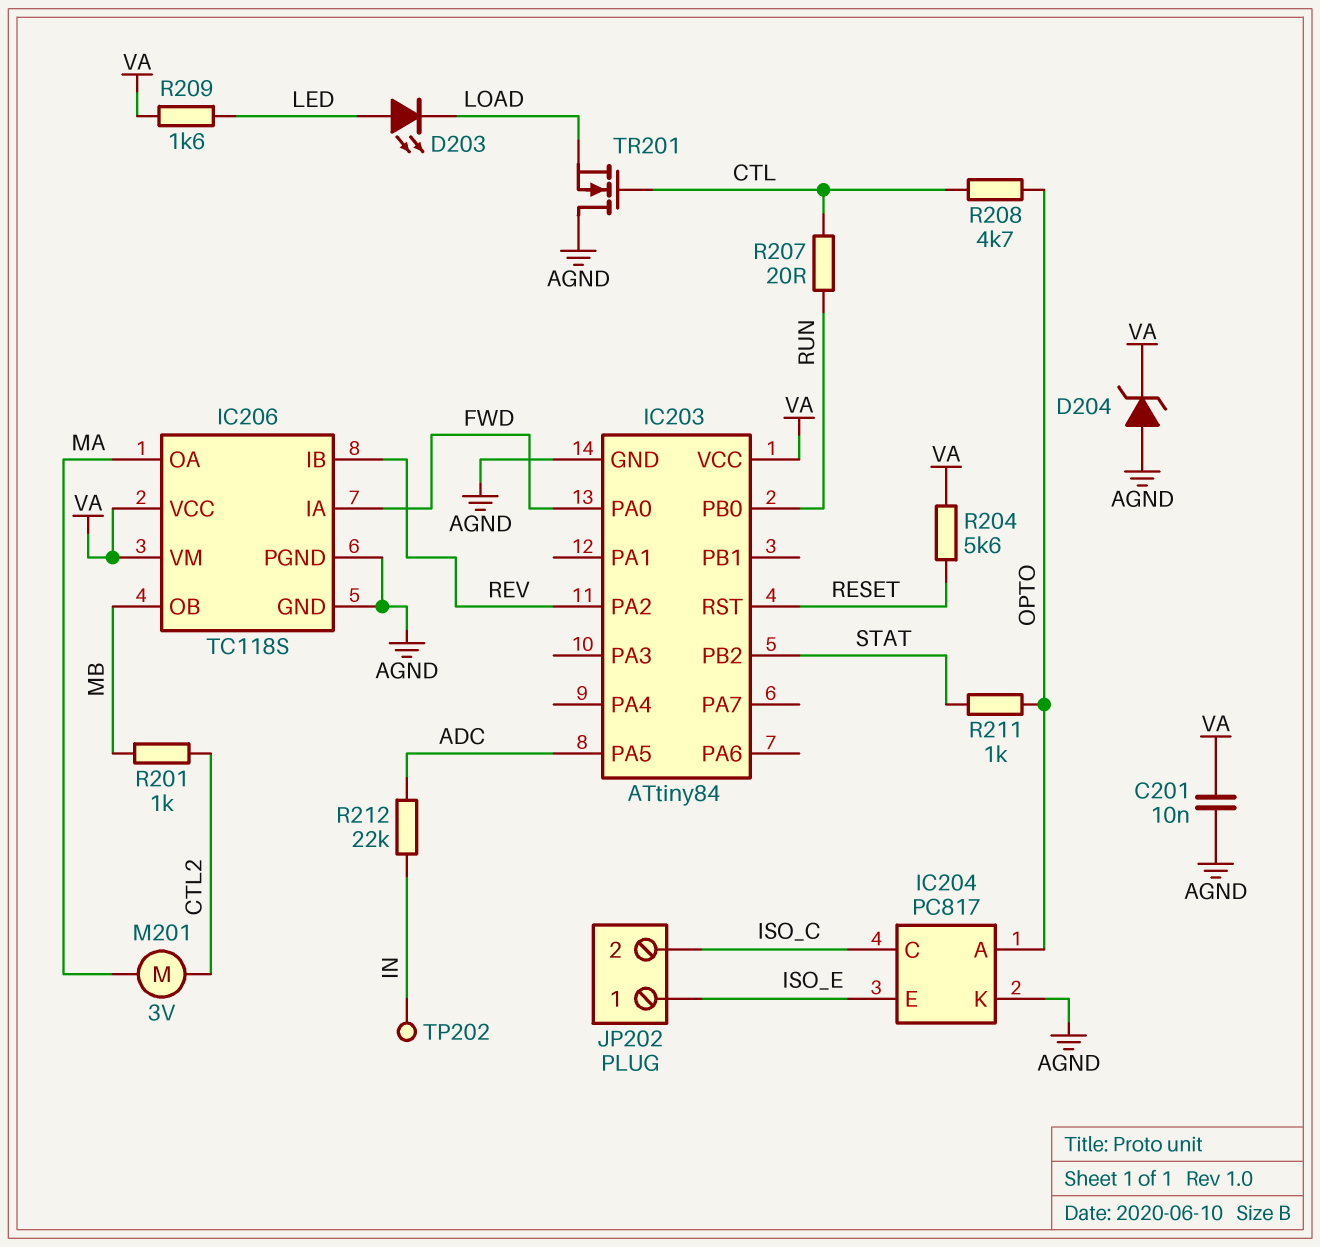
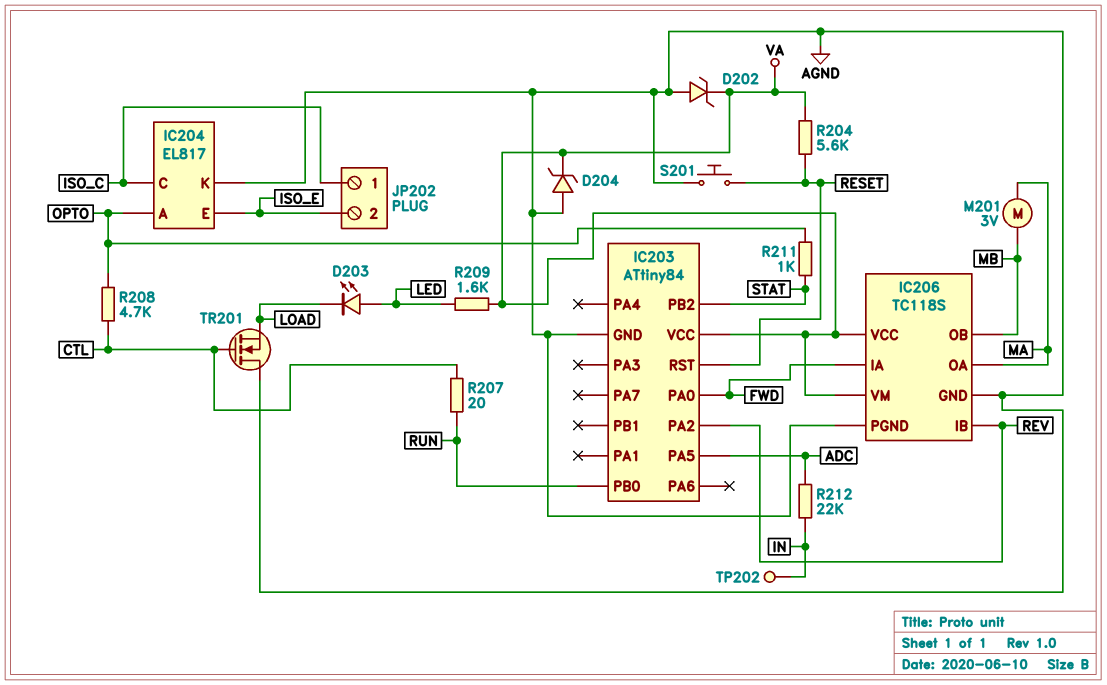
C201: 10nF (AGND, VA) -> none
D202: none -> zener (A AGND, K VA)
IC204: PC817 -> EL817
JP202 pin 1: ISO_E -> ISO_C
JP202 pin 2: ISO_C -> ISO_E
M201: motor 3V (CTL2, MA) -> motor 3V (MA, MB)
R201: 1k (CTL2, MB) -> none
S201: none -> button (AGND, RESET)

